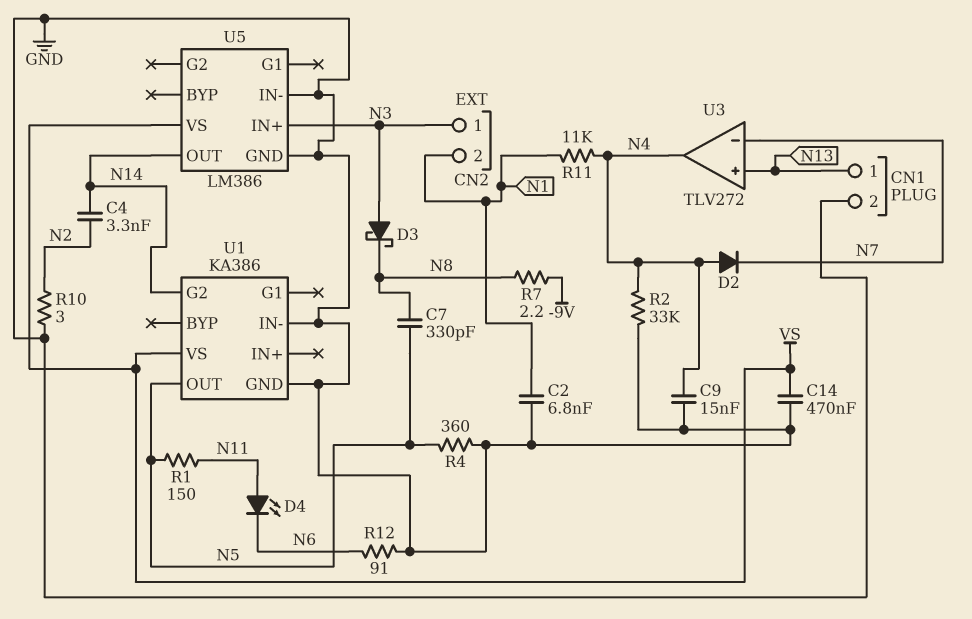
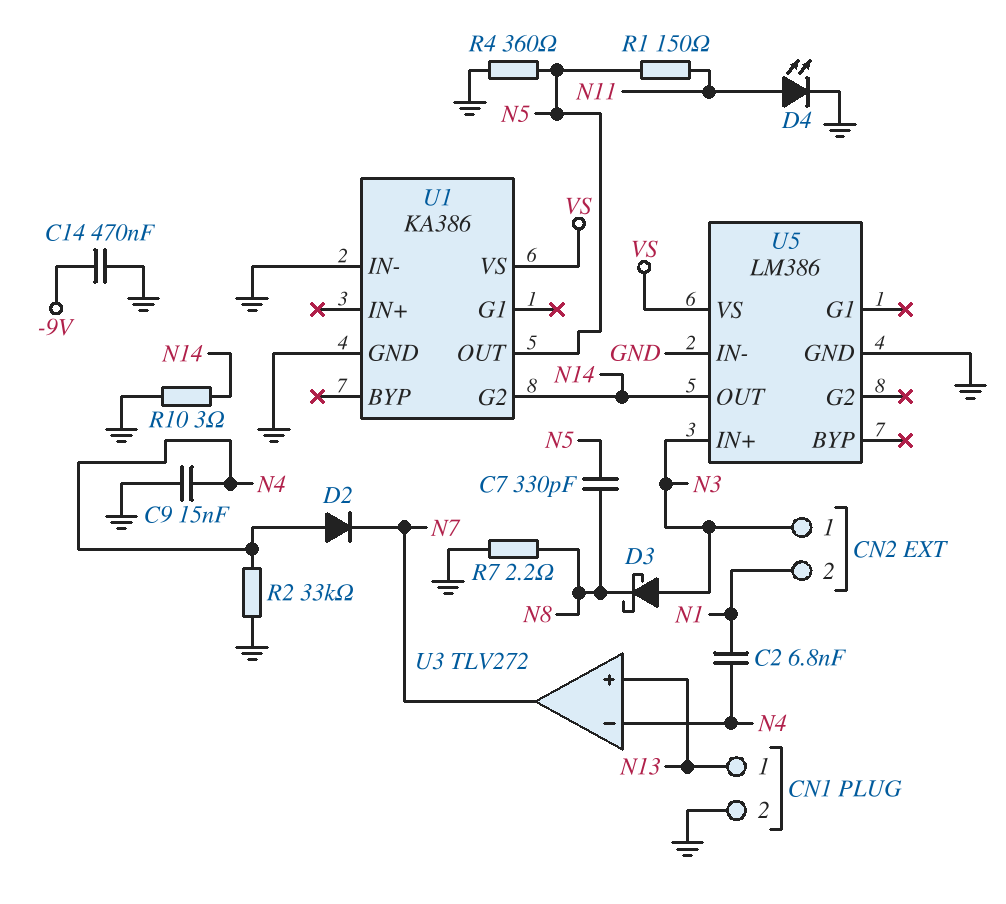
C2: 6.8nF (GND, N1) -> 6.8nF (N1, N4)
C4: 3.3nF (N2, N14) -> none
C14: 470nF (GND, VS) -> 470nF (-9V, GND)
D4: LED (A N11, K N6) -> LED (A N11, K GND)
R7: 2.2 (-9V, N8) -> 2.2 (GND, N8)
R10: 3 (GND, N2) -> 3 (GND, N14)
R11: 11k (N1, N4) -> none
R12: 91 (GND, N6) -> none
U3 pin in-: N7 -> N4
U3 pin out: N4 -> N7

